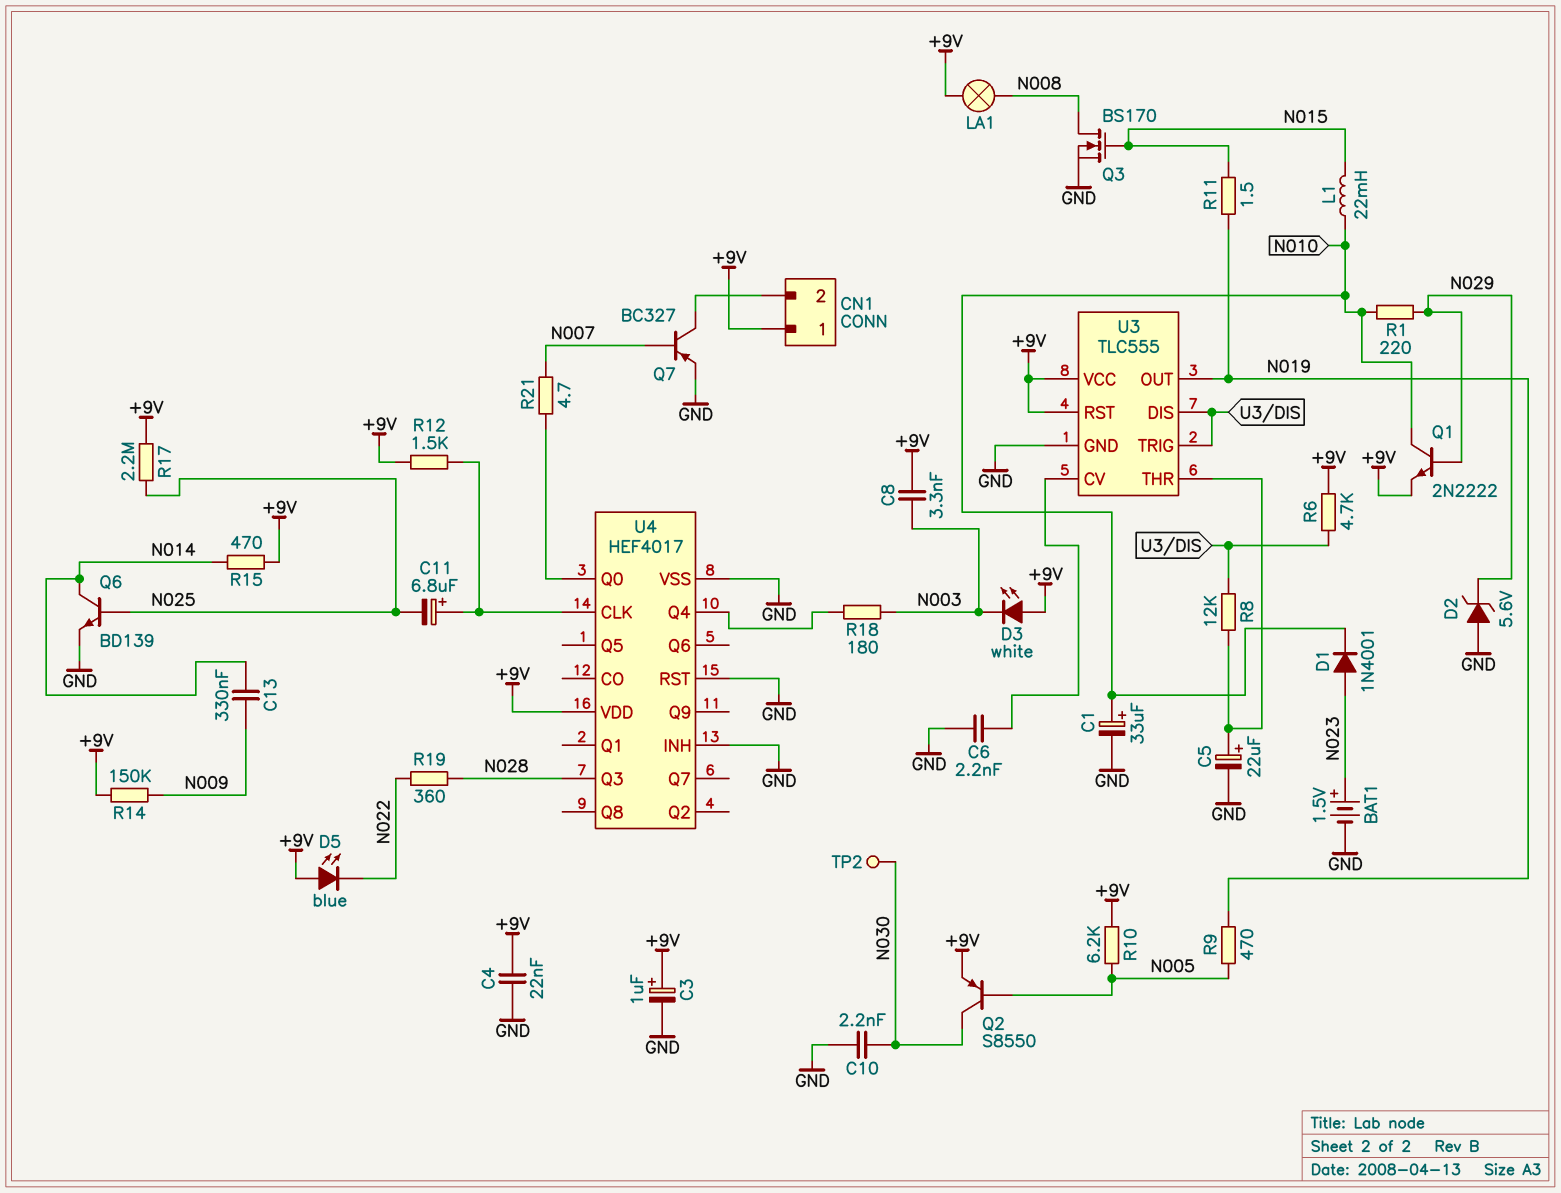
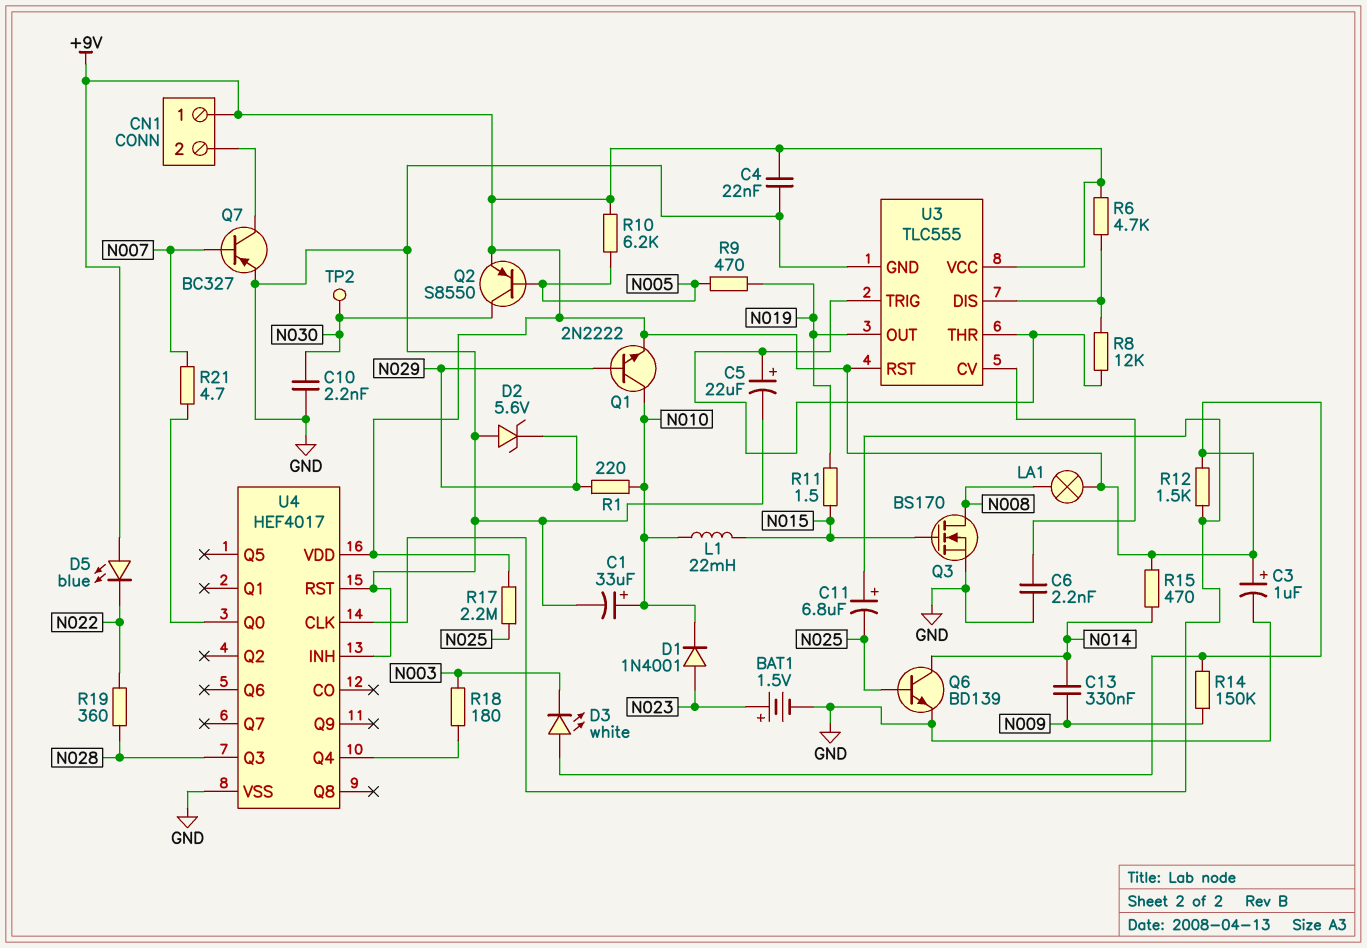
C8: 3.3nF (+9V, N003) -> none
U3 pin TRIG: U3/DIS -> U3/THR

